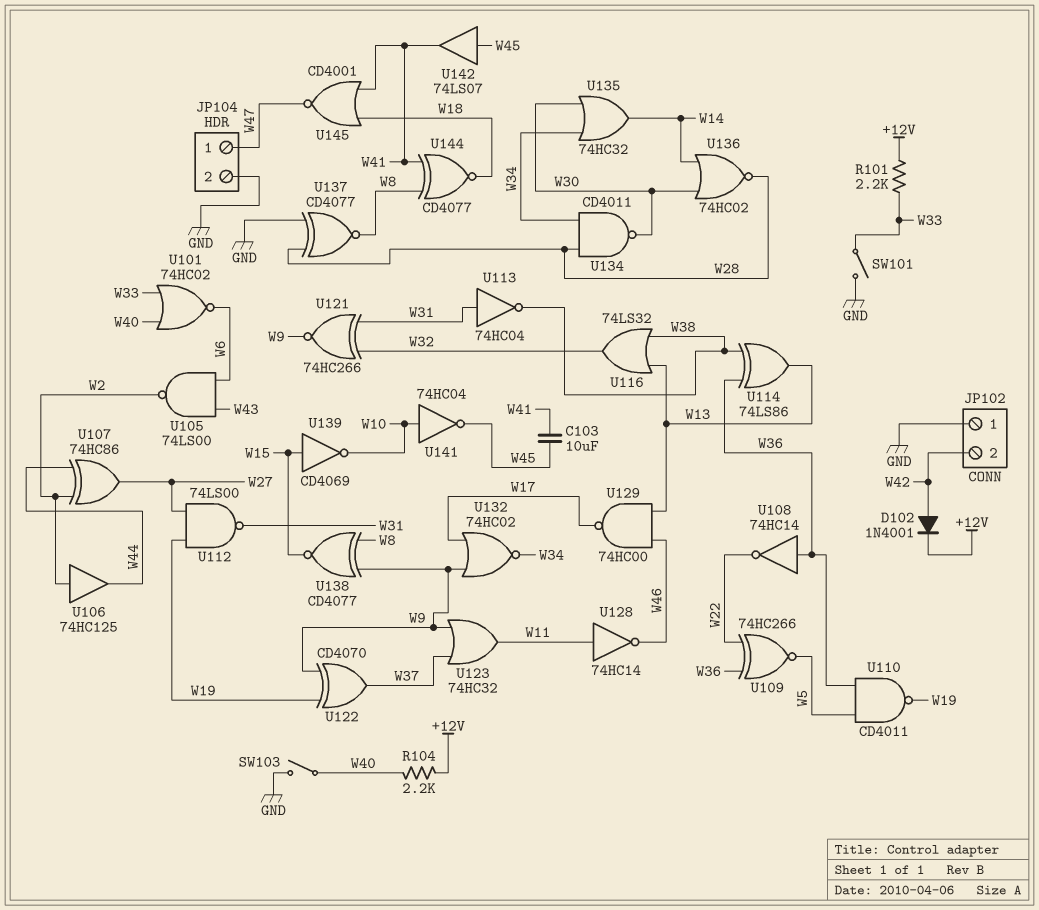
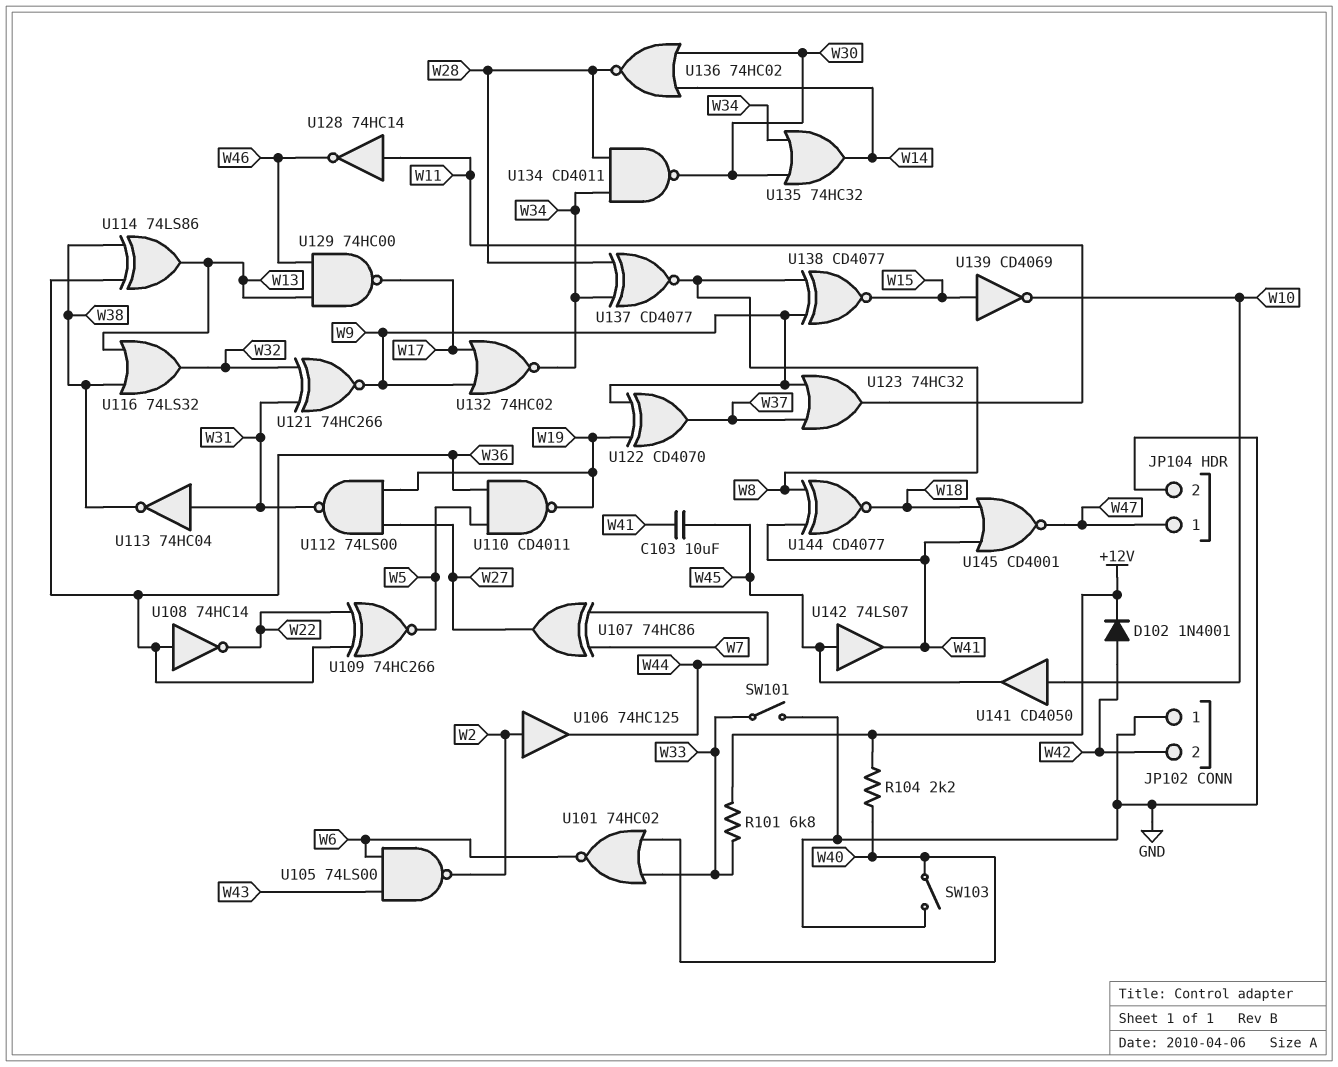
R101: 2.2k (+12V, W33) -> 6.8k (+12V, W33)
U107: XOR 74HC86 (in W2, in W44, out W27) -> XOR 74HC86 (in W7, in W44, out W27)
U137: XNOR CD4077 (in GND, in W28, out W8) -> XNOR CD4077 (in W28, in W34, out W8)
U141: NOT 74HC04 (in W10, out W45) -> buffer CD4050 (in W10, out W45)

